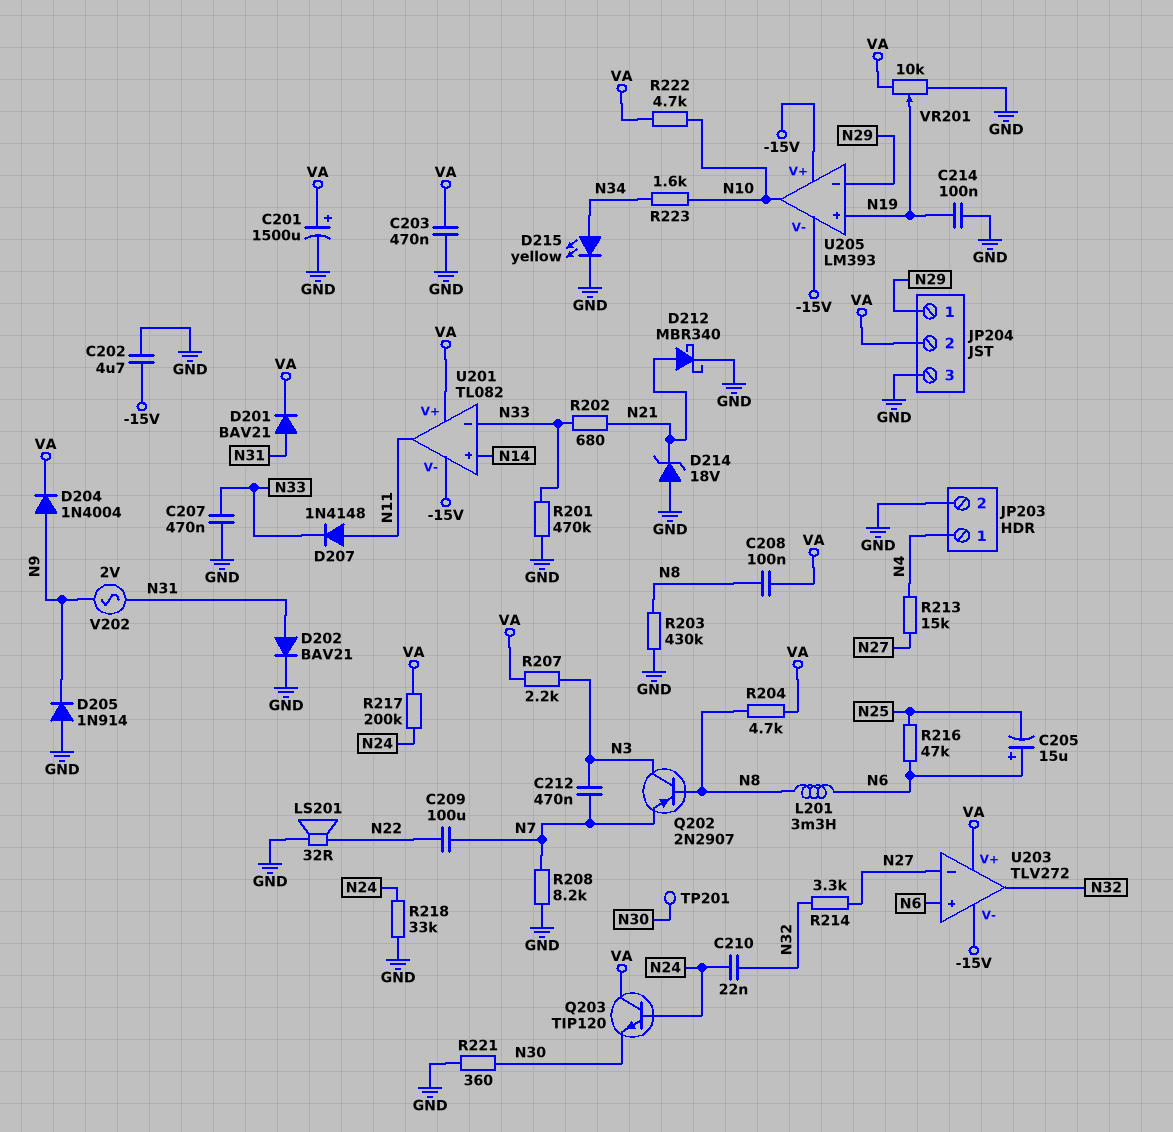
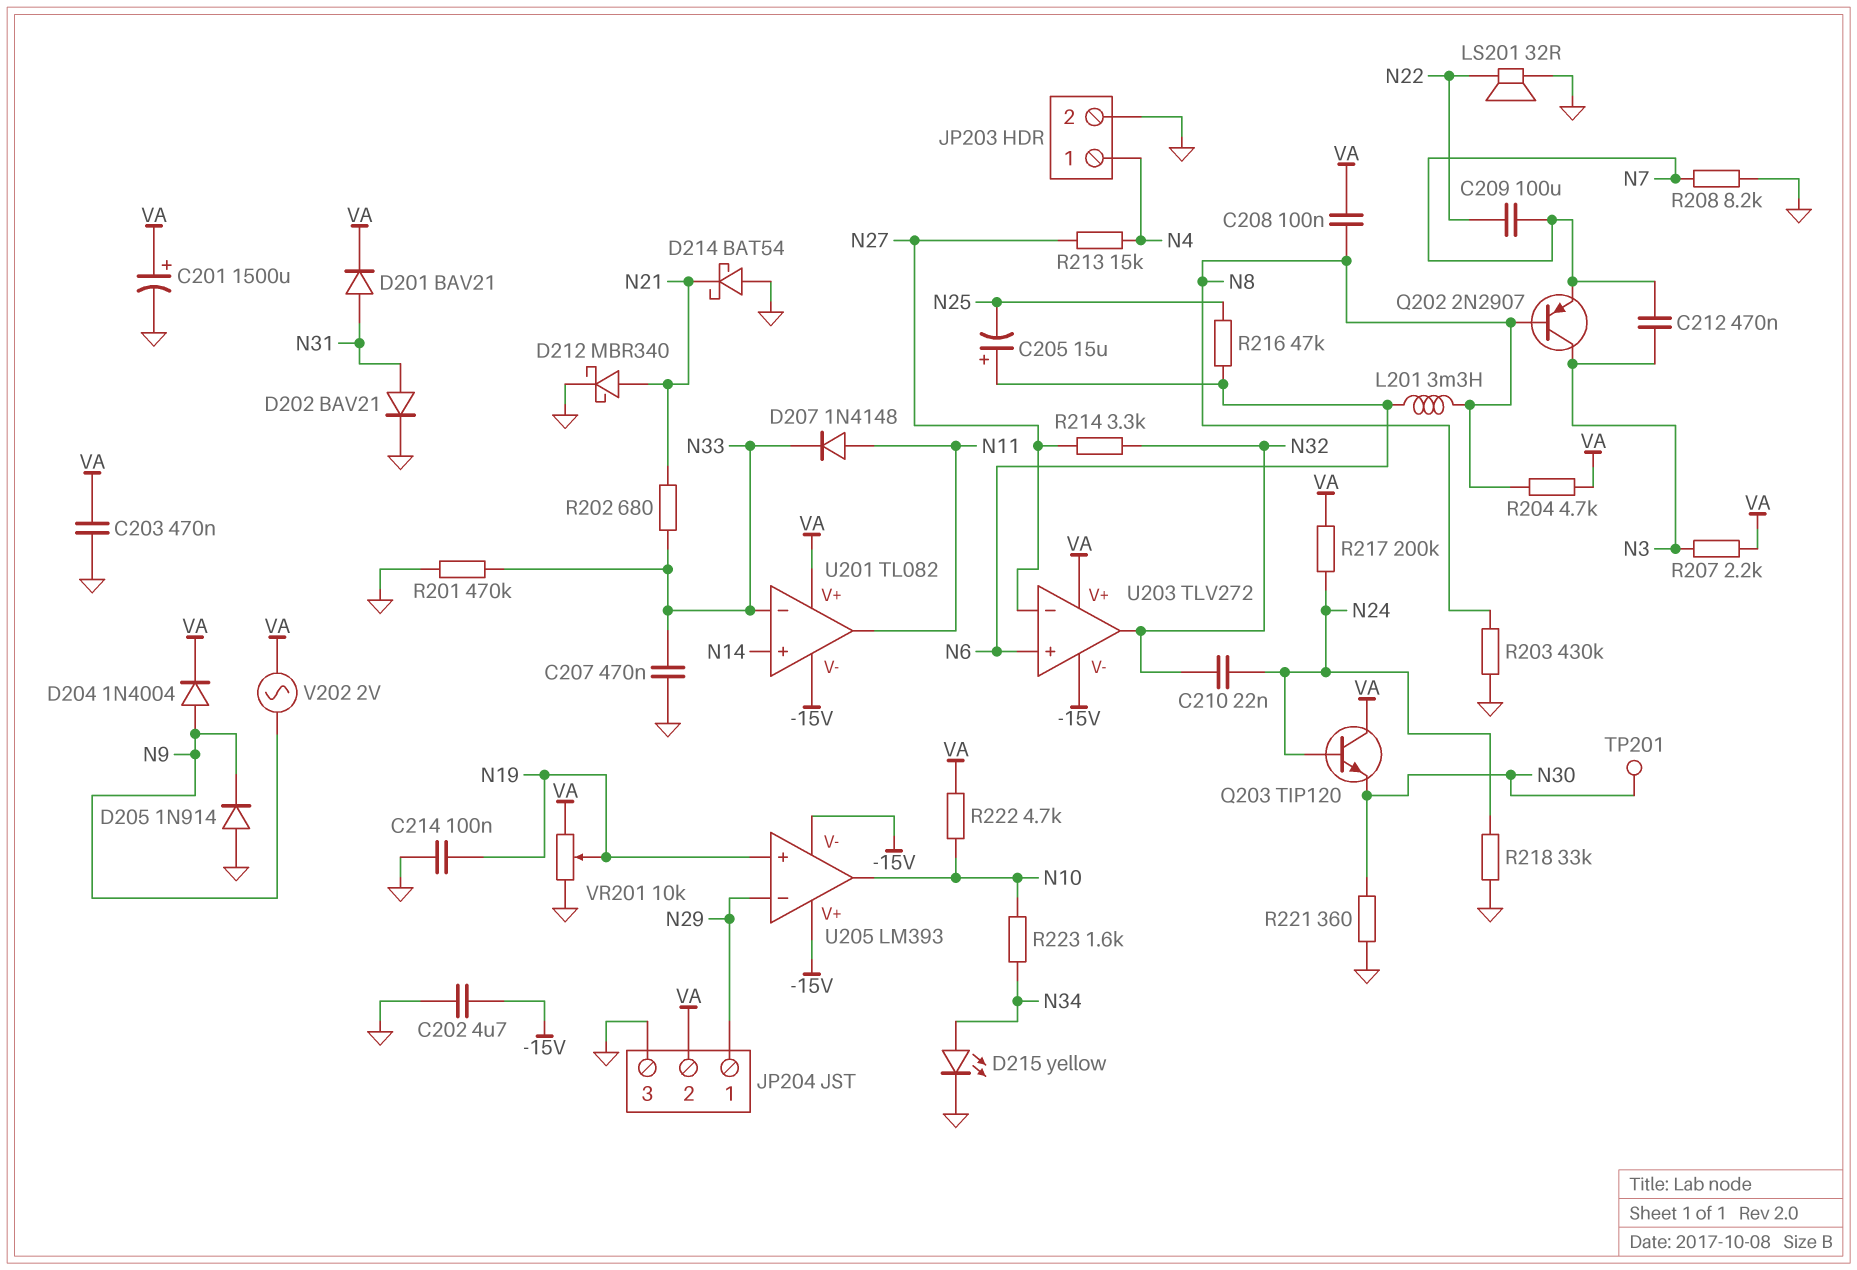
D214: zener 18V (A GND, K N21) -> schottky BAT54 (A GND, K N21)
V202: AC 2V (N9, N31) -> AC 2V (N9, VA)

